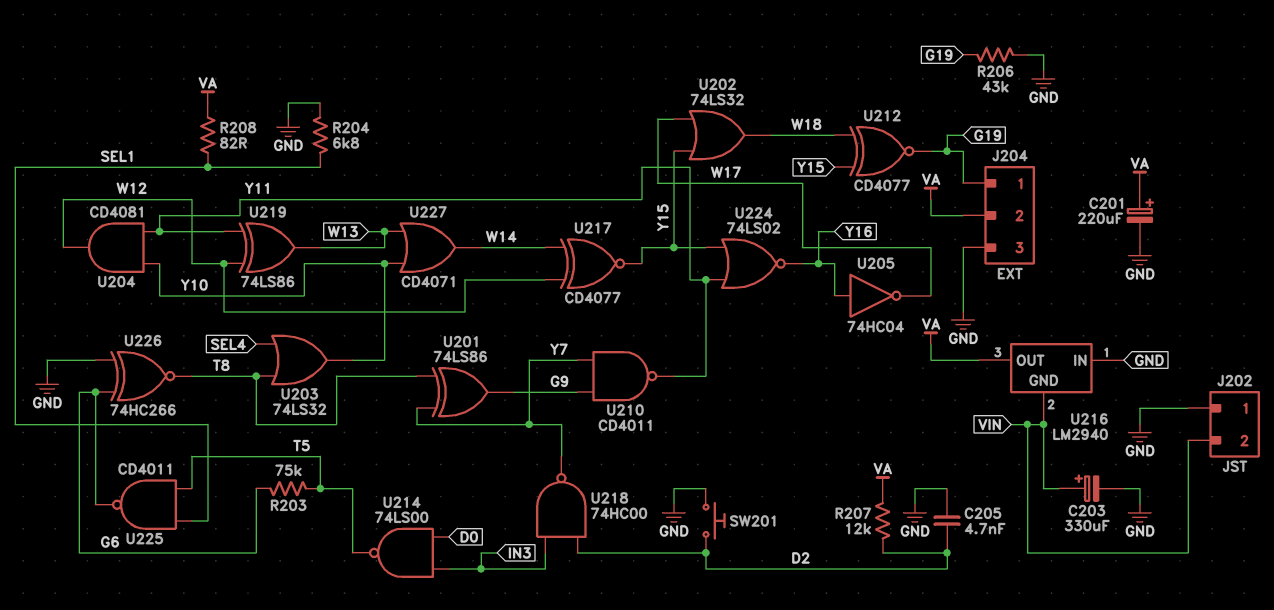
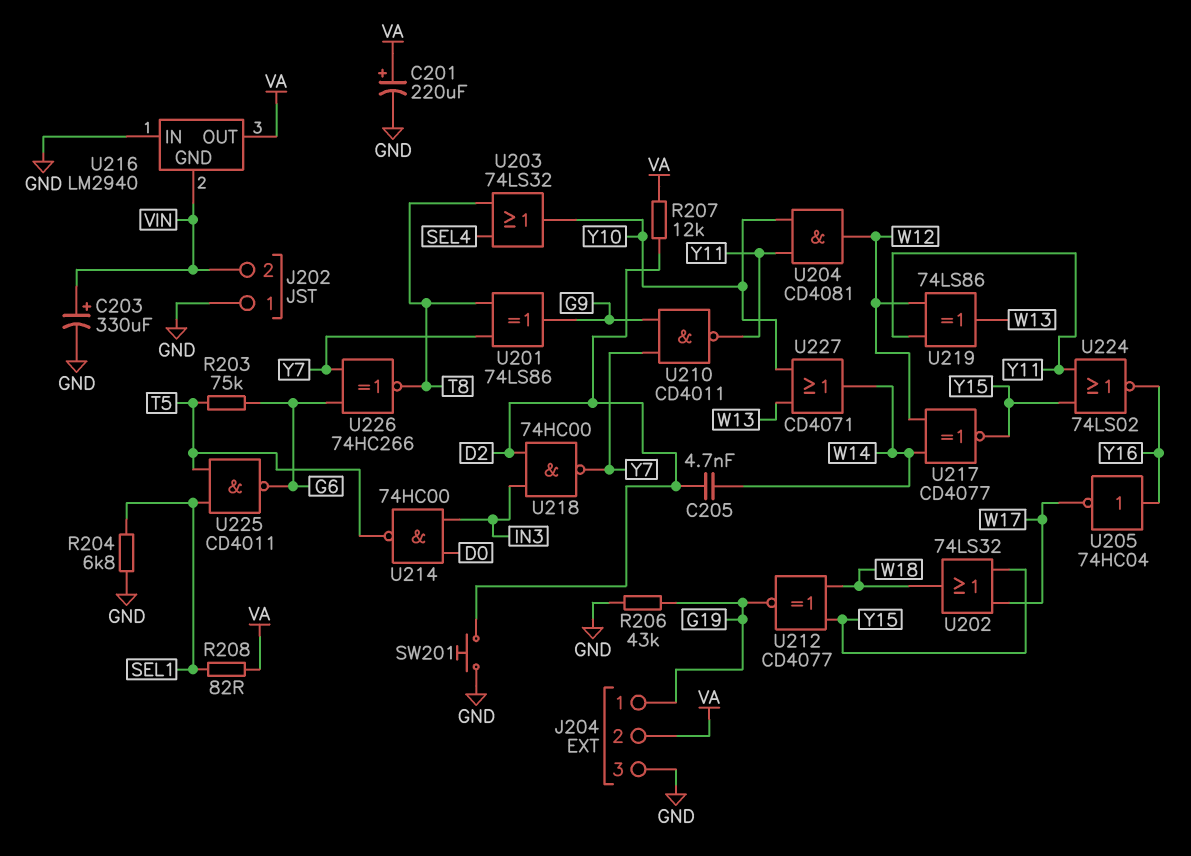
C205: 4.7nF (D2, GND) -> 4.7nF (D2, W14)
U214: NAND 74LS00 (in D0, in IN3, out T5) -> NAND 74HC00 (in D0, in IN3, out T5)
U226: XNOR 74HC266 (in G6, in GND, out T8) -> XNOR 74HC266 (in G6, in Y7, out T8)

